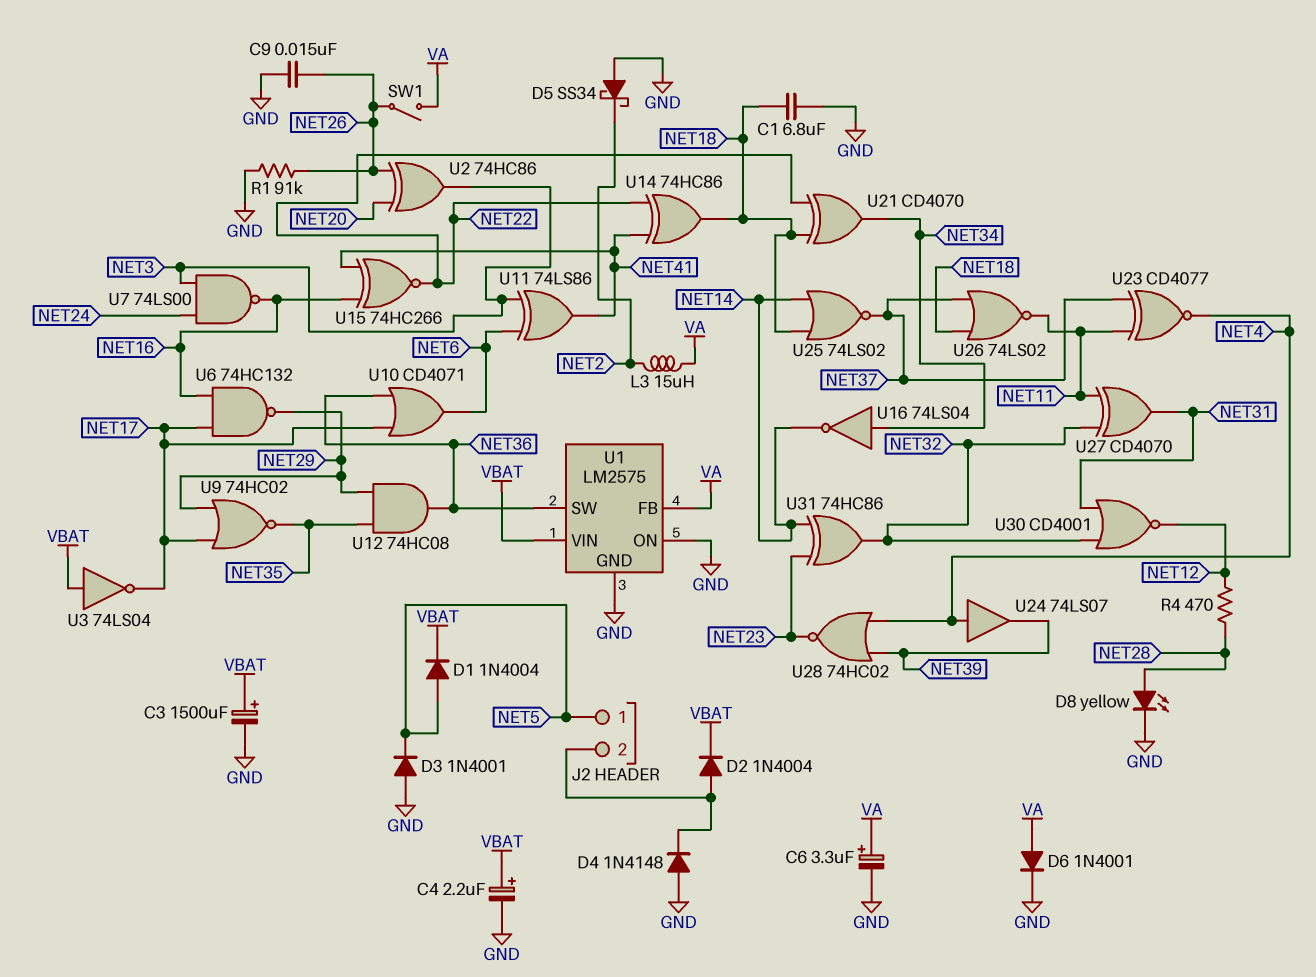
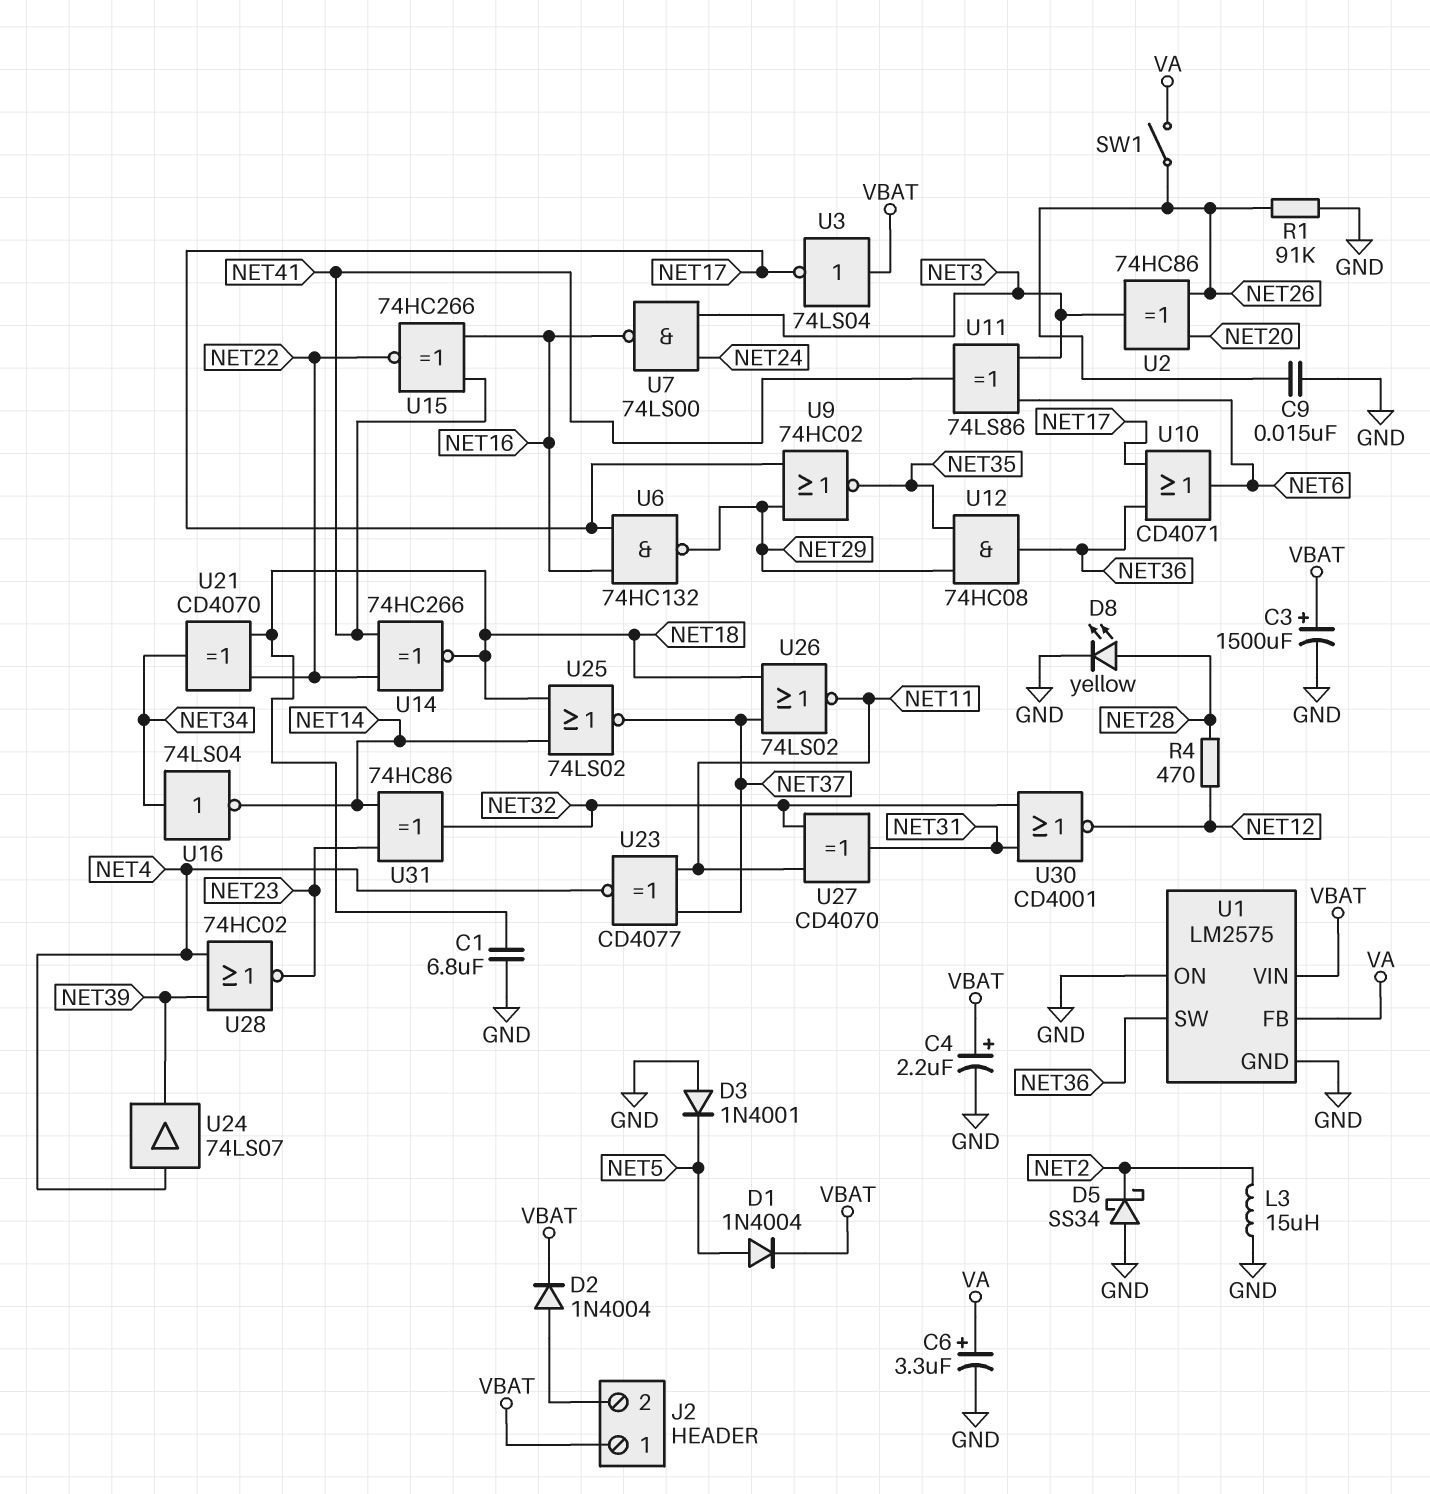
D4: diode 1N4148 (A GND, K J2/2) -> none
D6: diode 1N4001 (A VA, K GND) -> none
J2 pin 1: NET5 -> VBAT
L3: 15uH (NET2, VA) -> 15uH (GND, NET2)
U14: XOR 74HC86 (in NET22, in NET41, out NET18) -> XNOR 74HC266 (in NET22, in NET41, out NET18)

